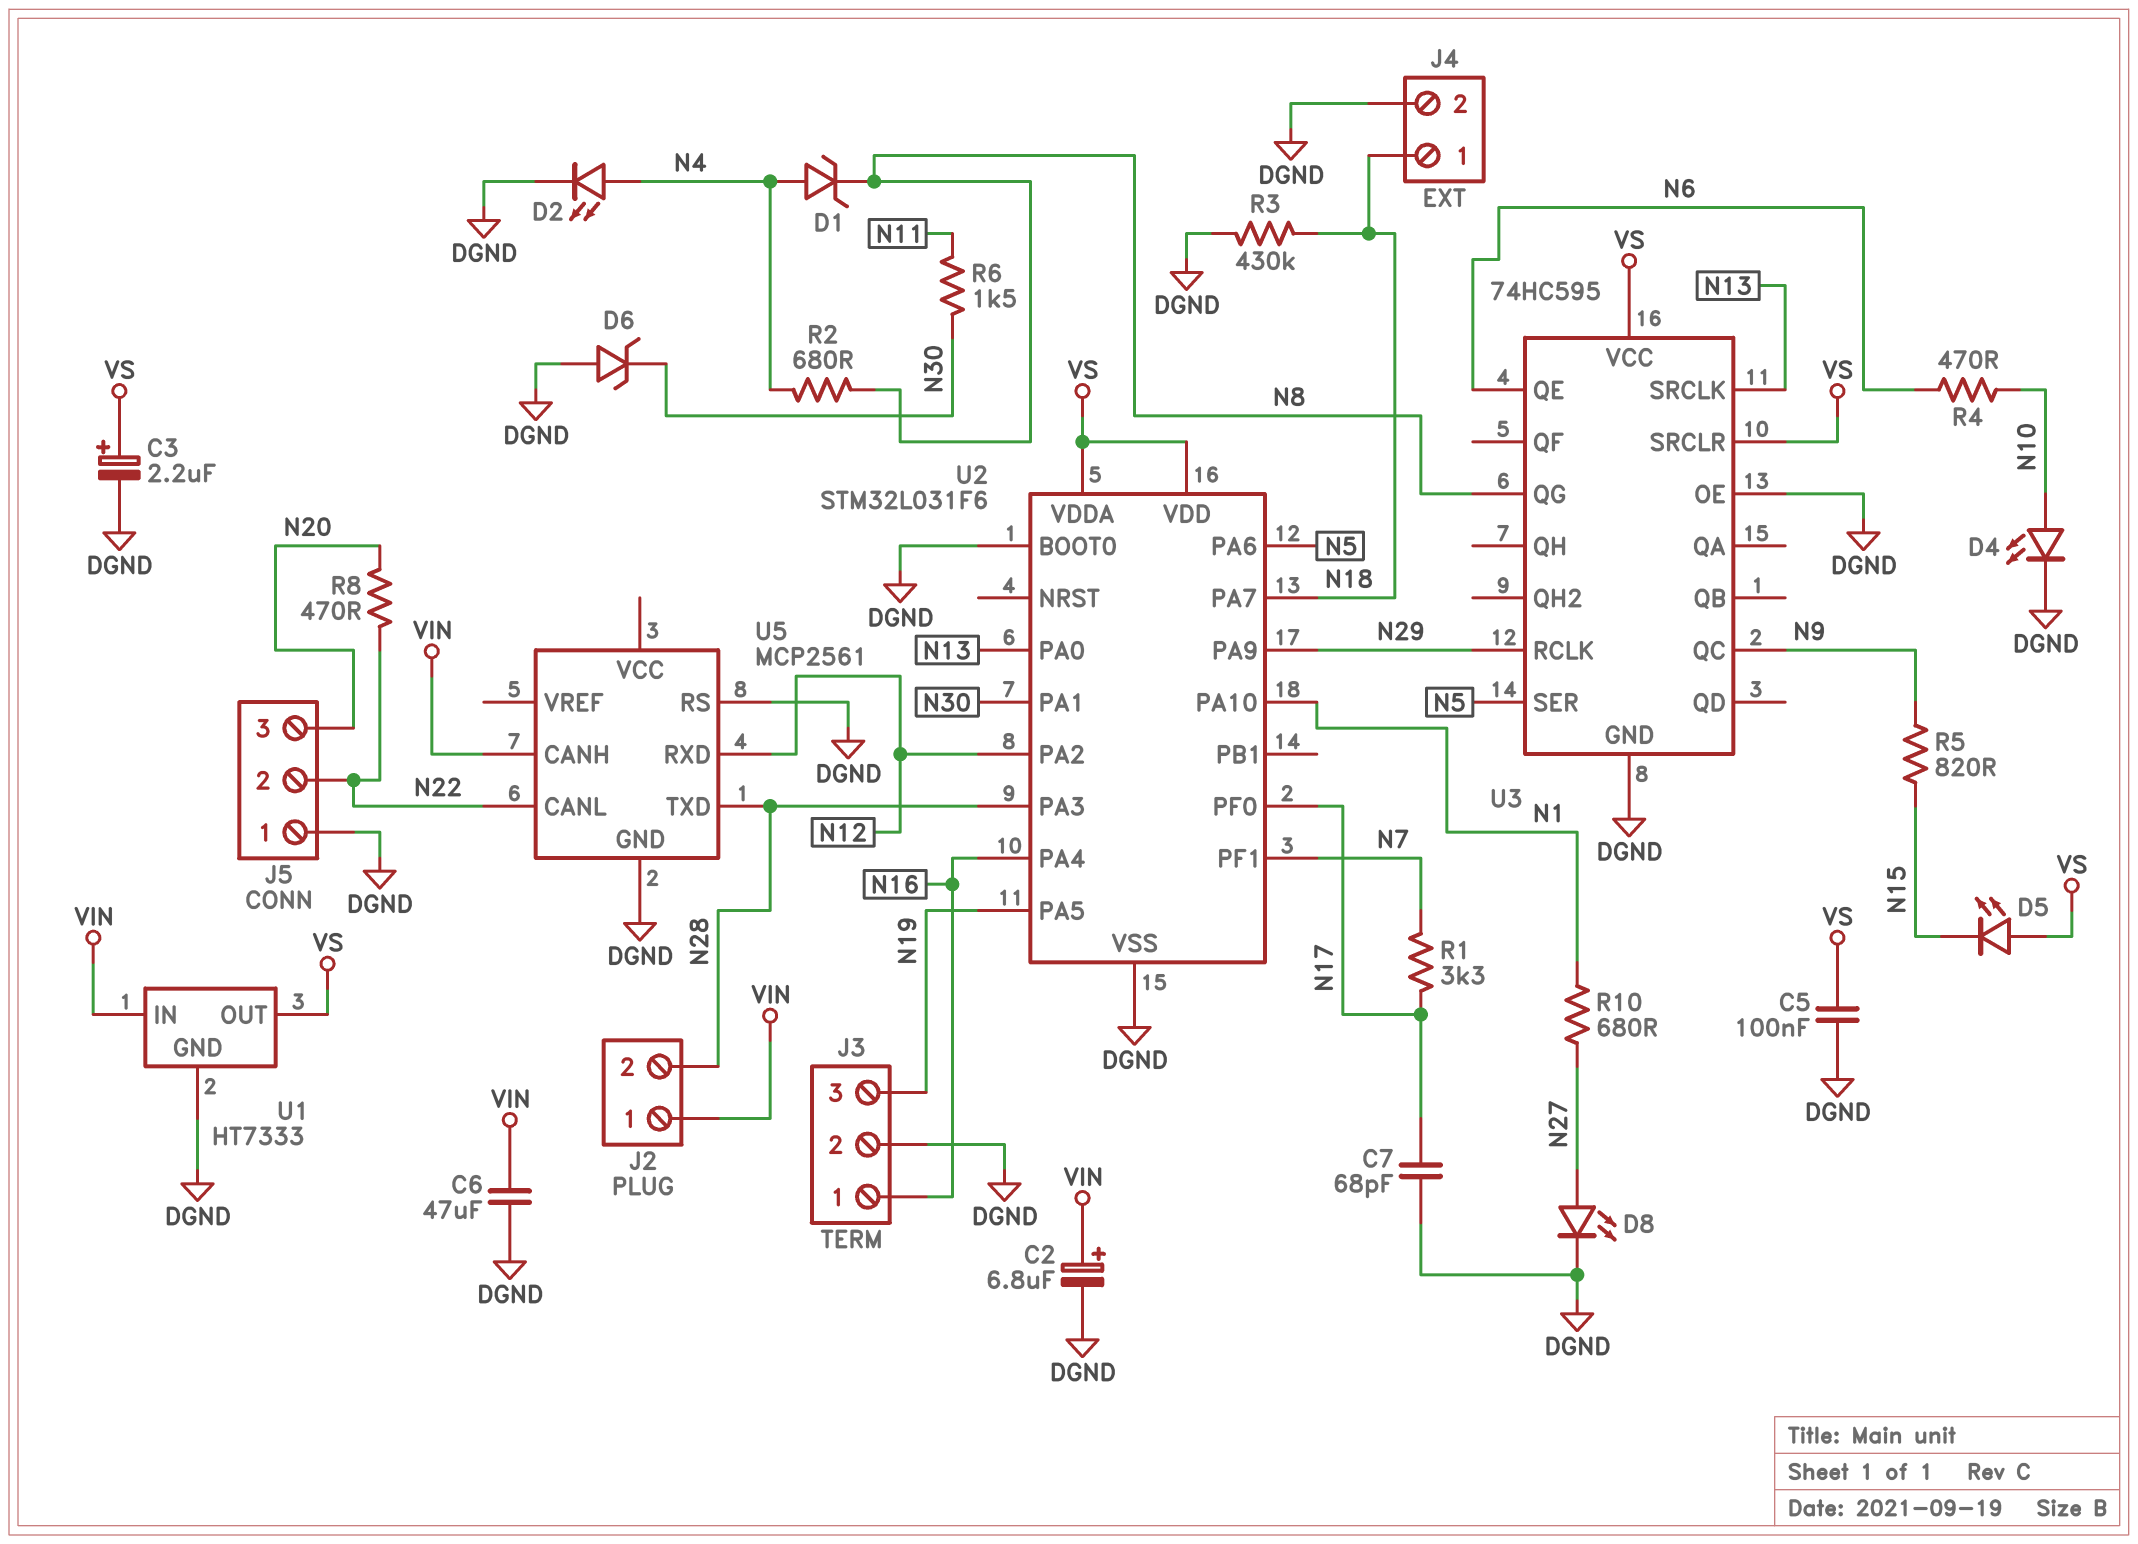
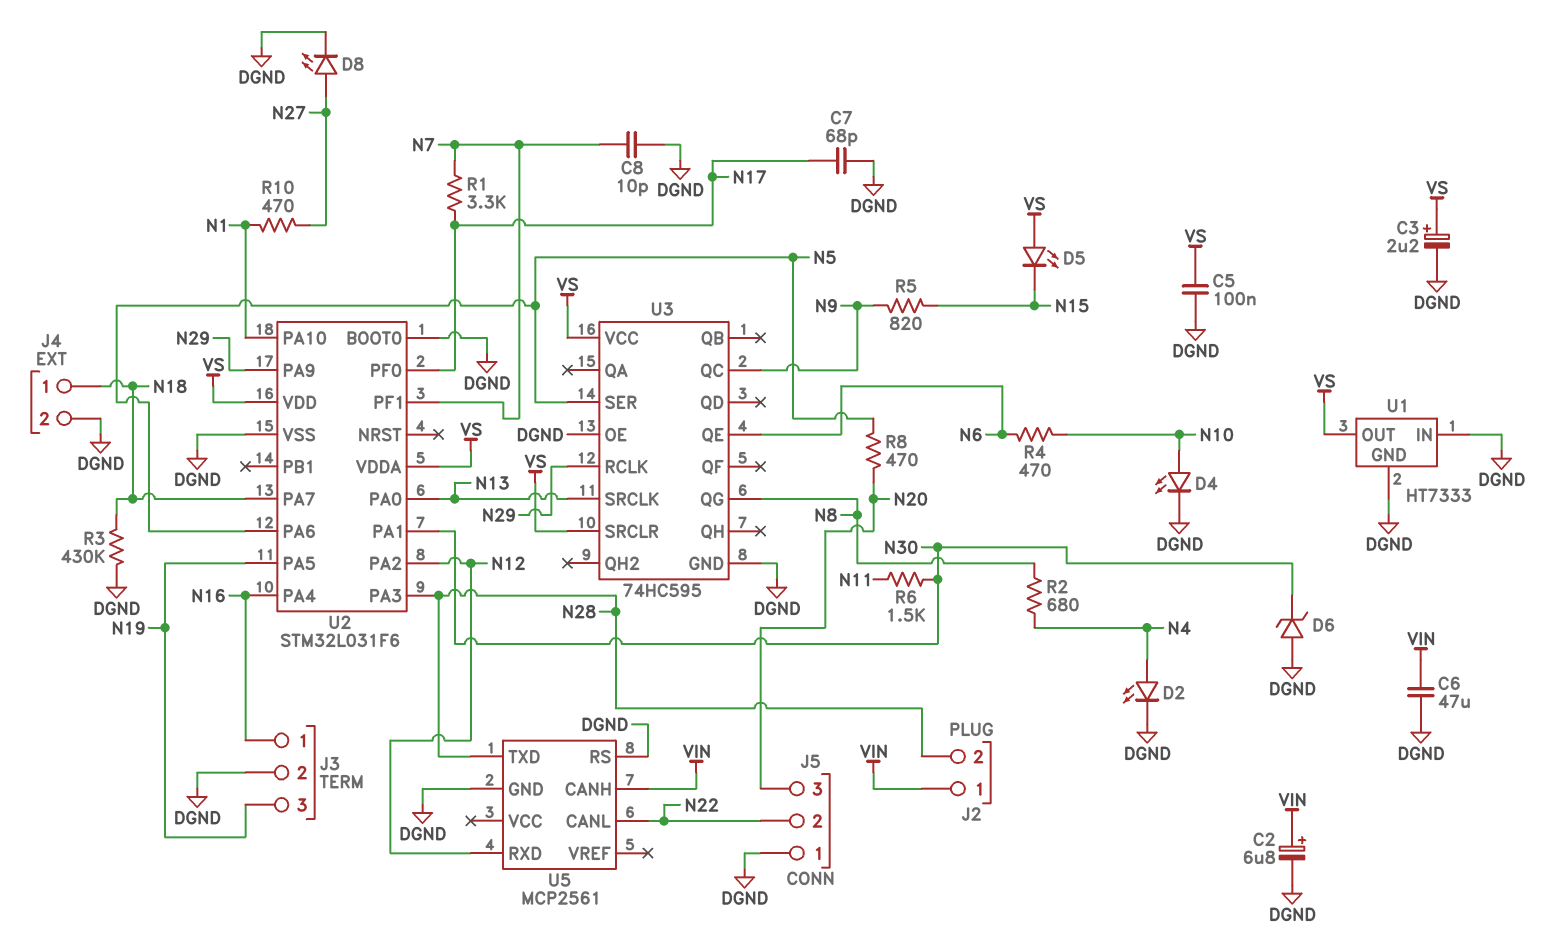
C8: none -> 10pF (DGND, N7)
D1: zener (A N4, K N8) -> none
R8: 470 (N20, N22) -> 470 (N5, N20)
R10: 680 (N1, N27) -> 470 (N1, N27)
U1 pin IN: VIN -> DGND

